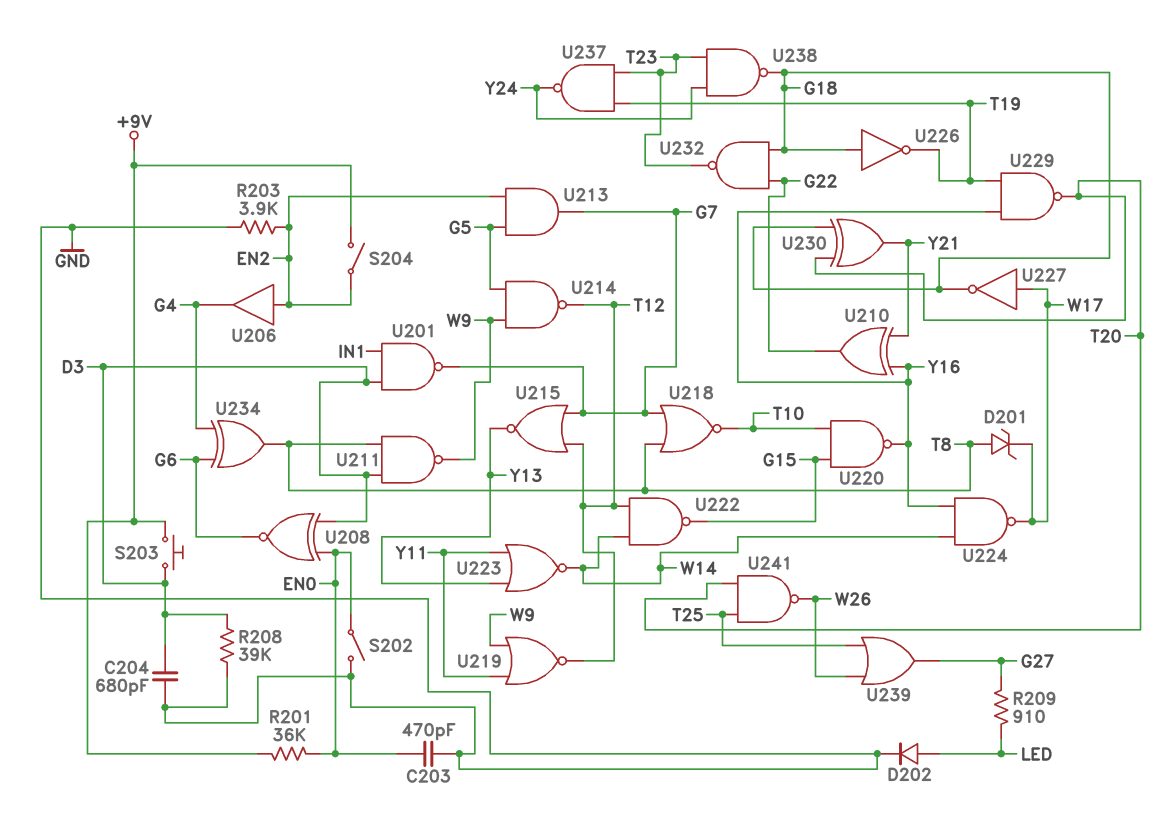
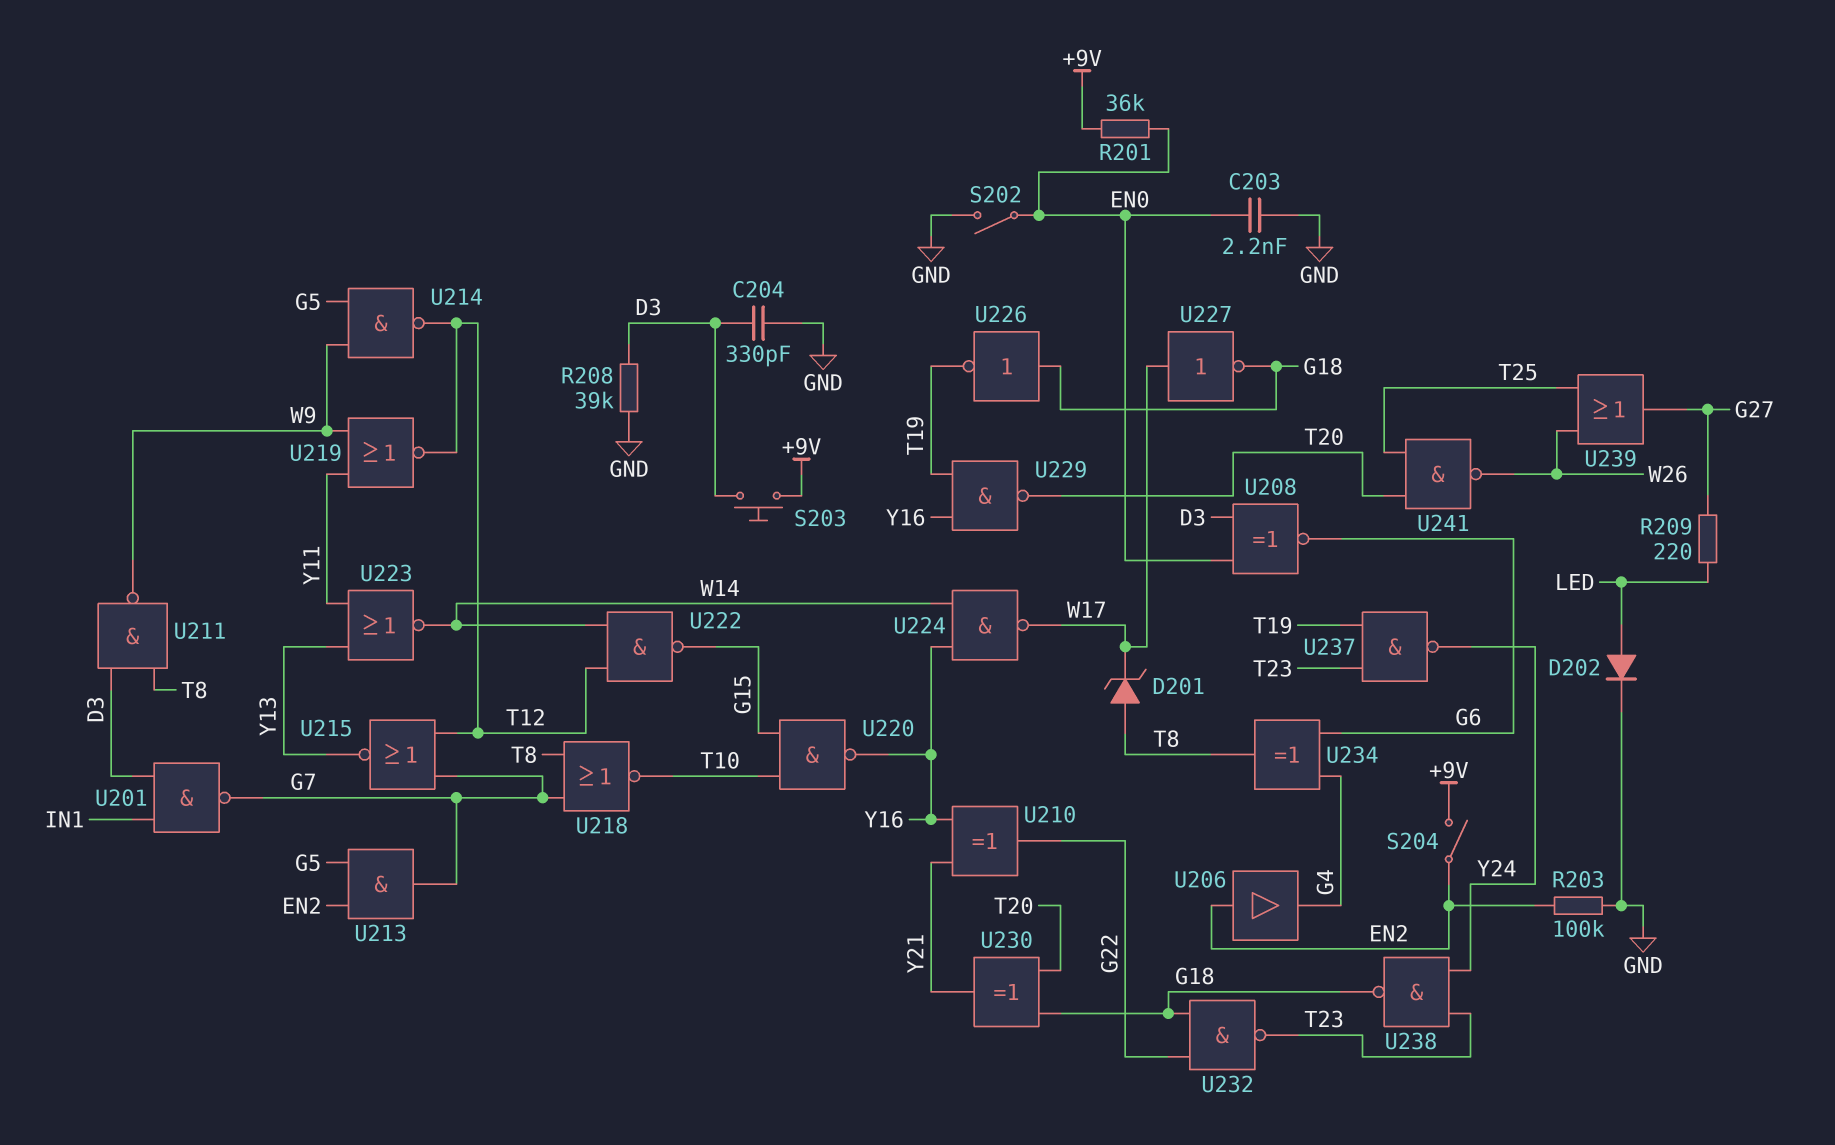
C203: 470pF (EN0, GND) -> 2.2nF (EN0, GND)
C204: 680pF (D3, GND) -> 330pF (D3, GND)
R203: 3.9k (EN2, GND) -> 100k (EN2, GND)
R209: 910 (G27, LED) -> 220 (G27, LED)

